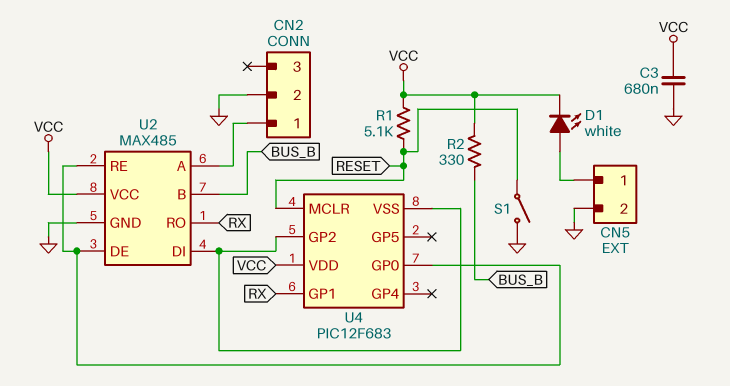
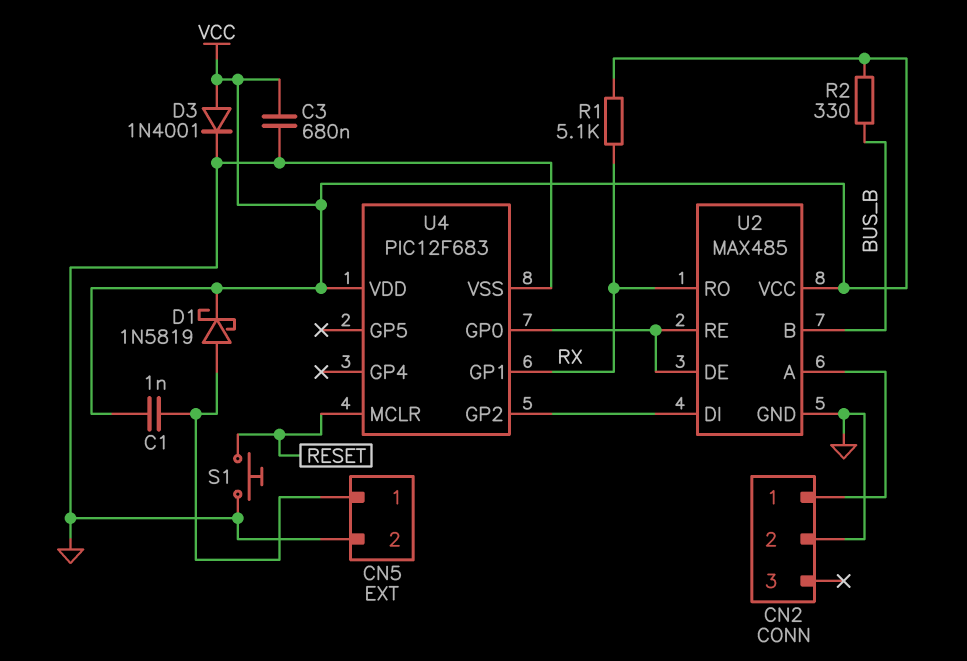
C1: none -> 1nF (CN5/1, VCC)
D1: LED white (A CN5/1, K VCC) -> schottky 1N5819 (A CN5/1, K VCC)
D3: none -> diode 1N4001 (A VCC, K GND)
R1: 5.1k (RESET, VCC) -> 5.1k (RX, VCC)
S1: switch (GND, RESET) -> button (GND, RESET)
U4 pin VSS: U2/DI -> GND

